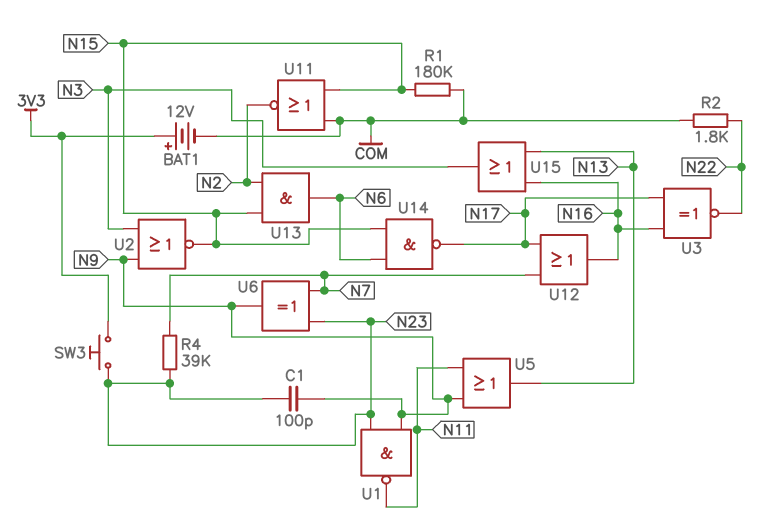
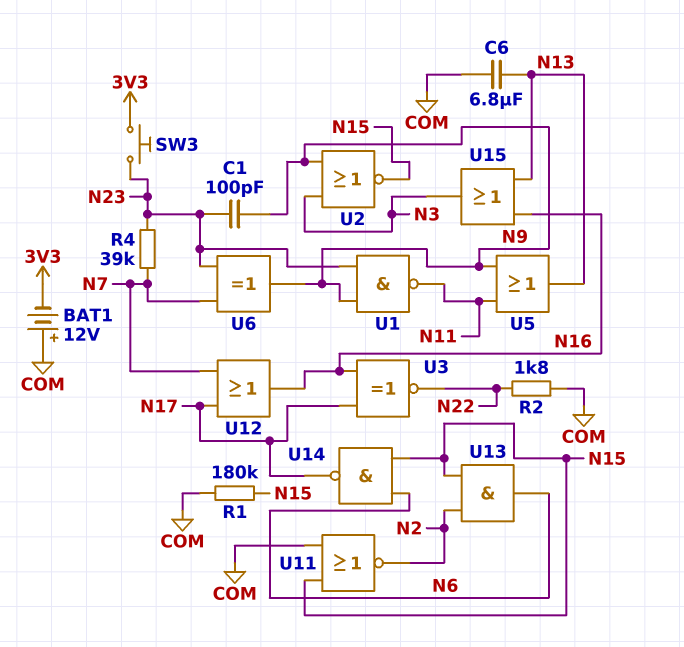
BAT1: 12V (plus 3V3, minus COM) -> 12V (plus COM, minus 3V3)
C6: none -> 6.8uF (COM, N13)

